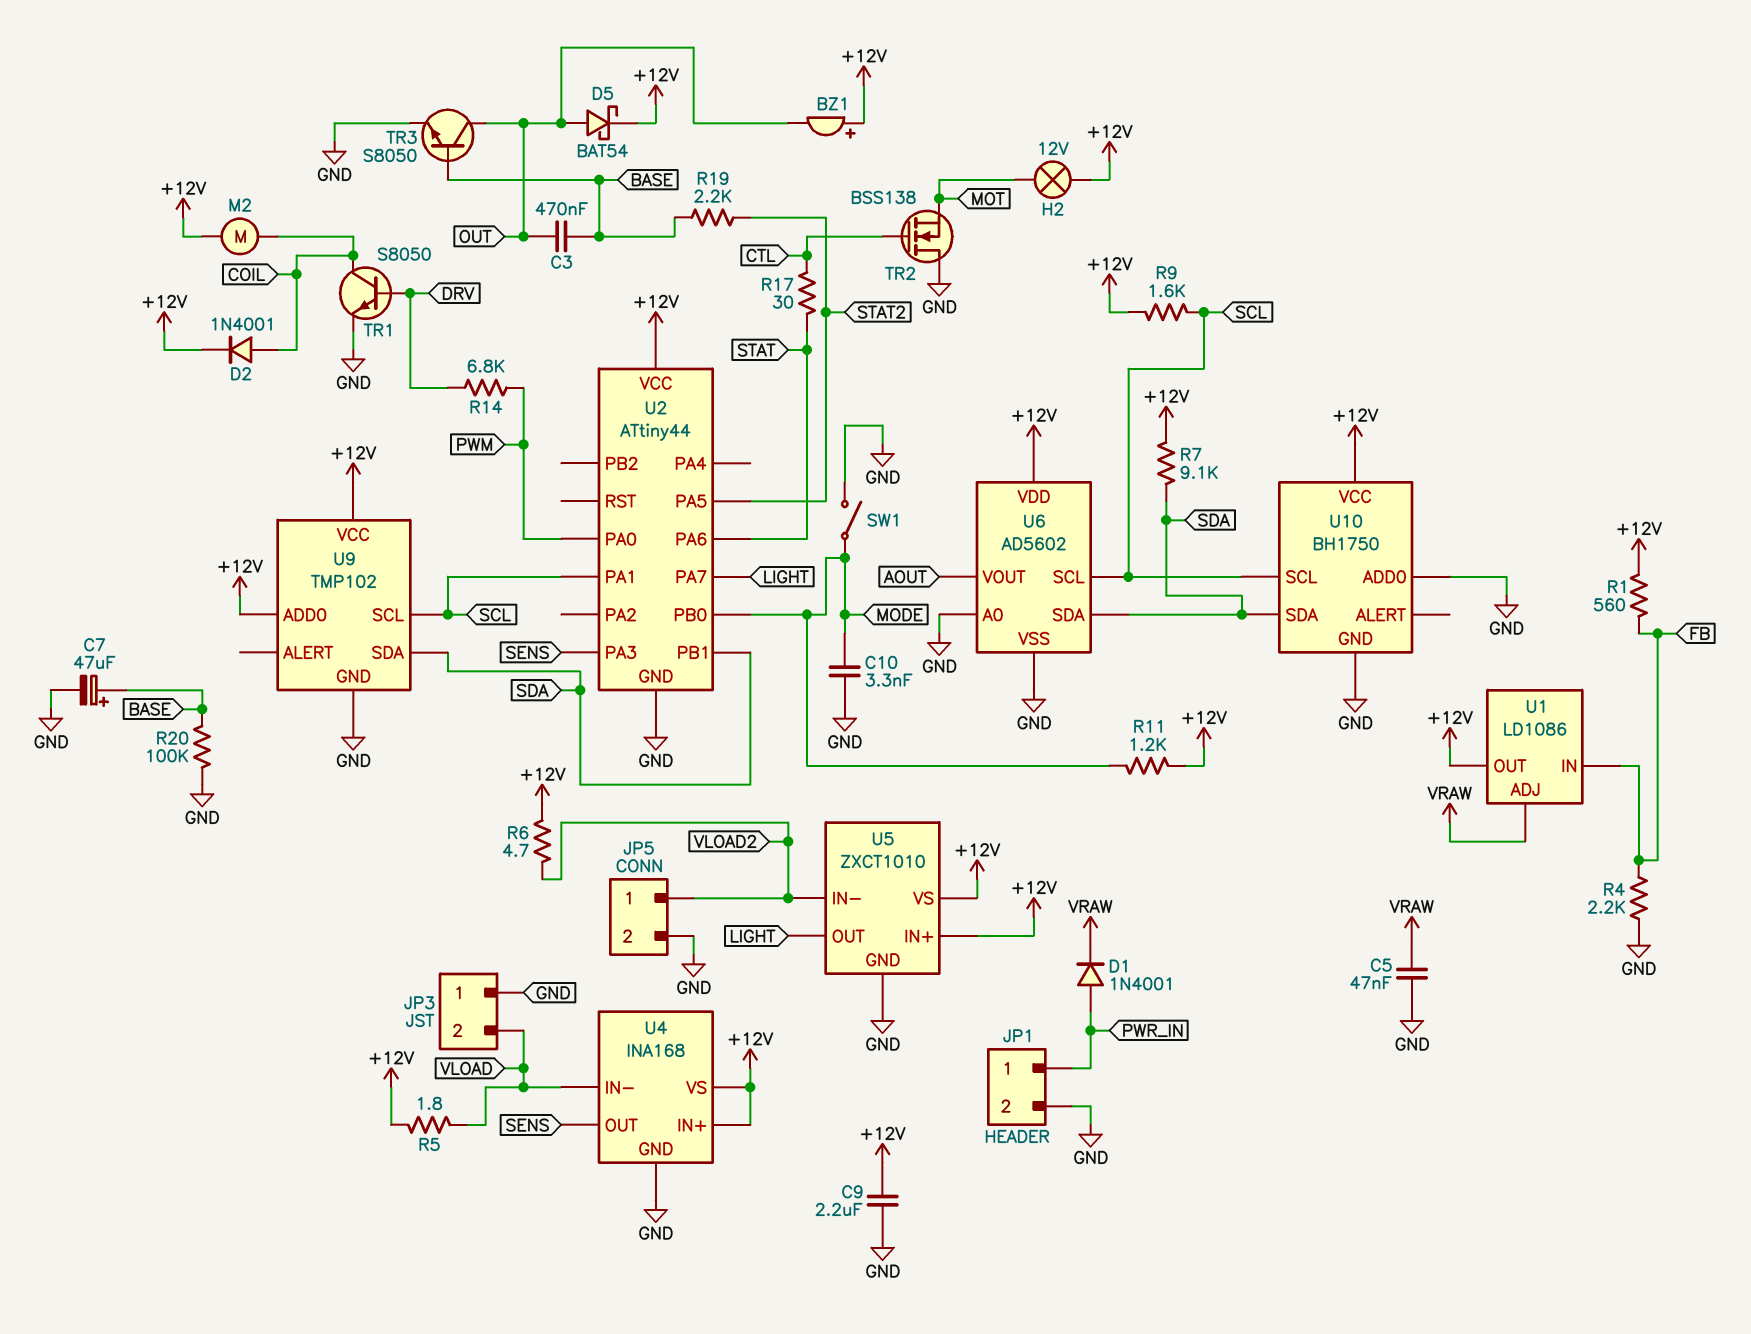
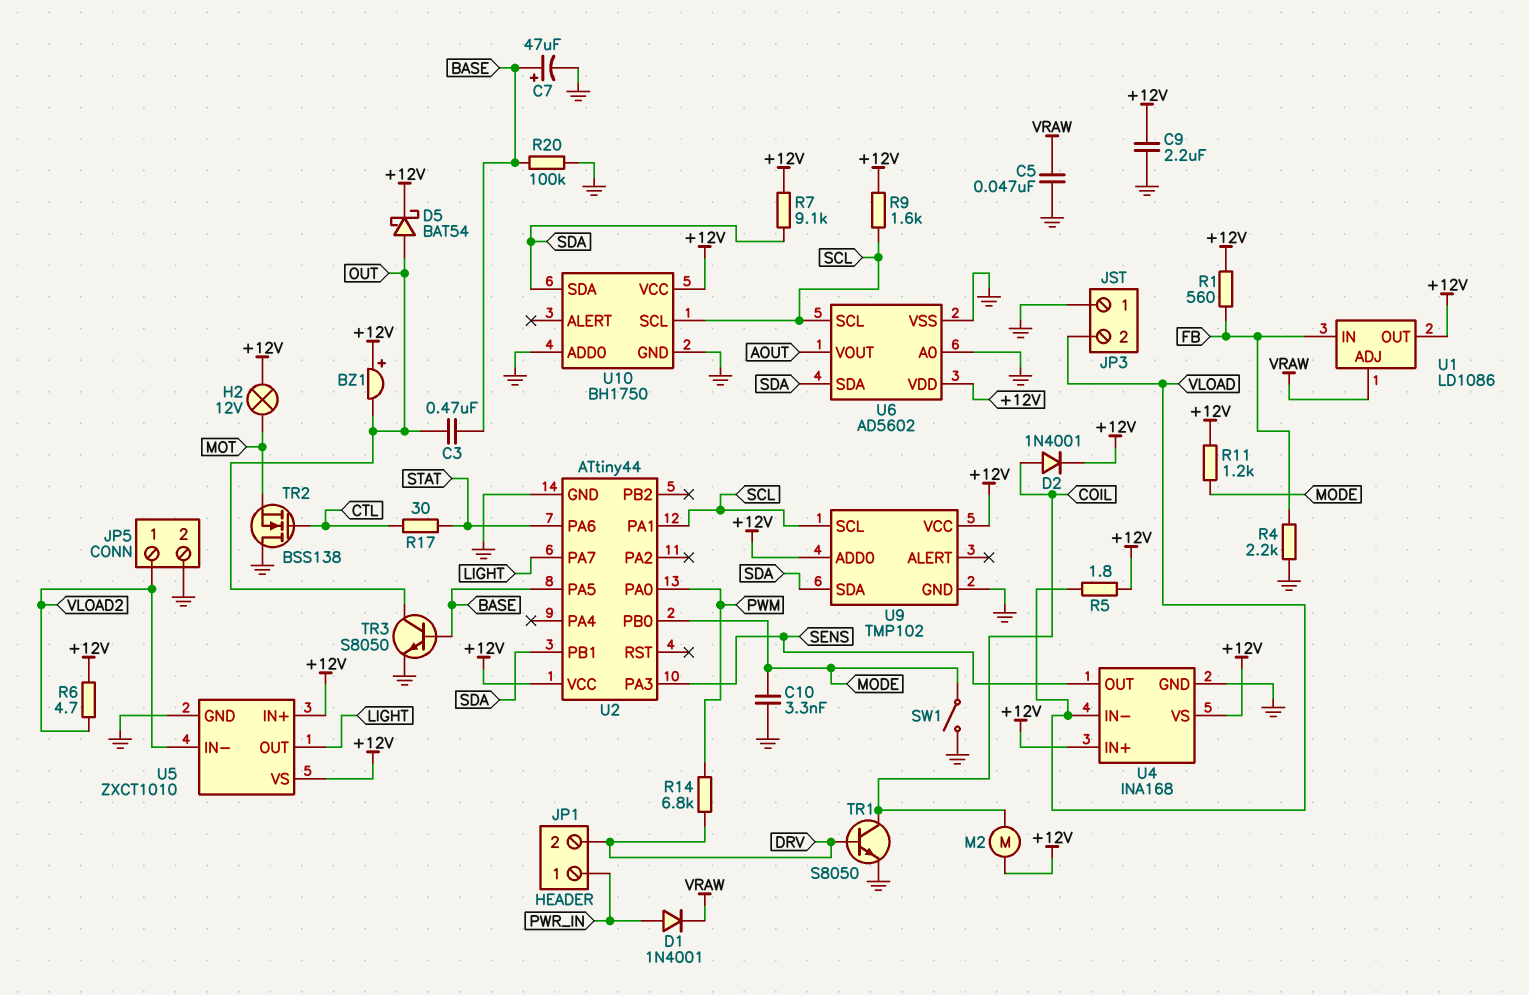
JP1 pin 2: GND -> DRV
R19: 2.2k (BASE, STAT2) -> none
U2 pin PA5: STAT2 -> BASE

